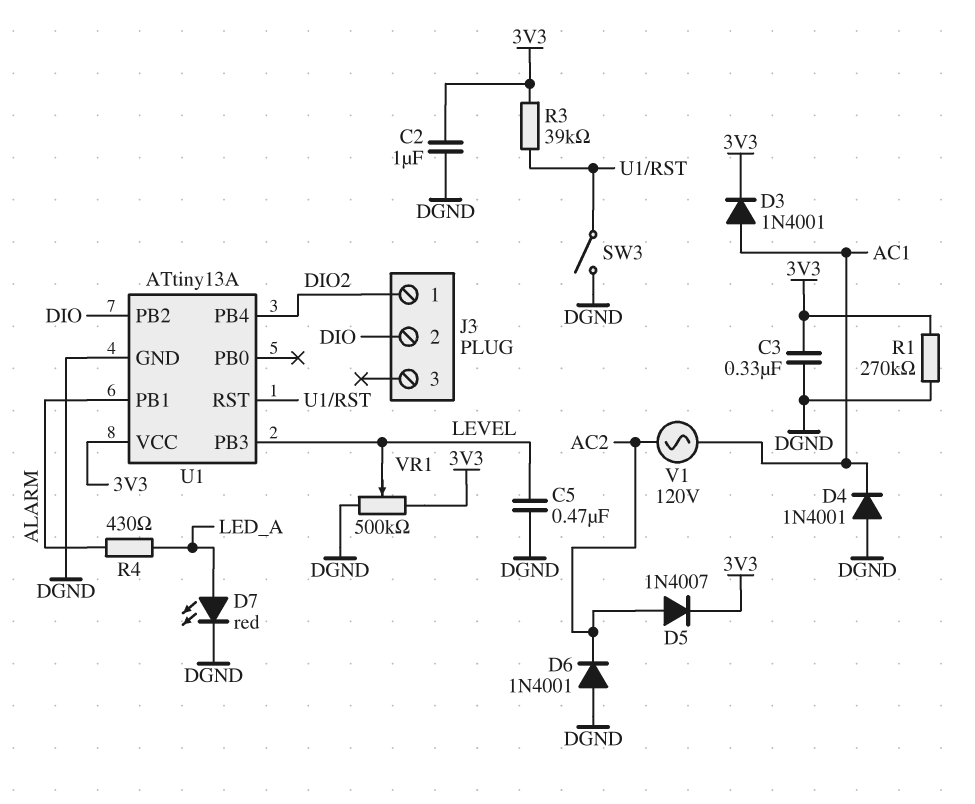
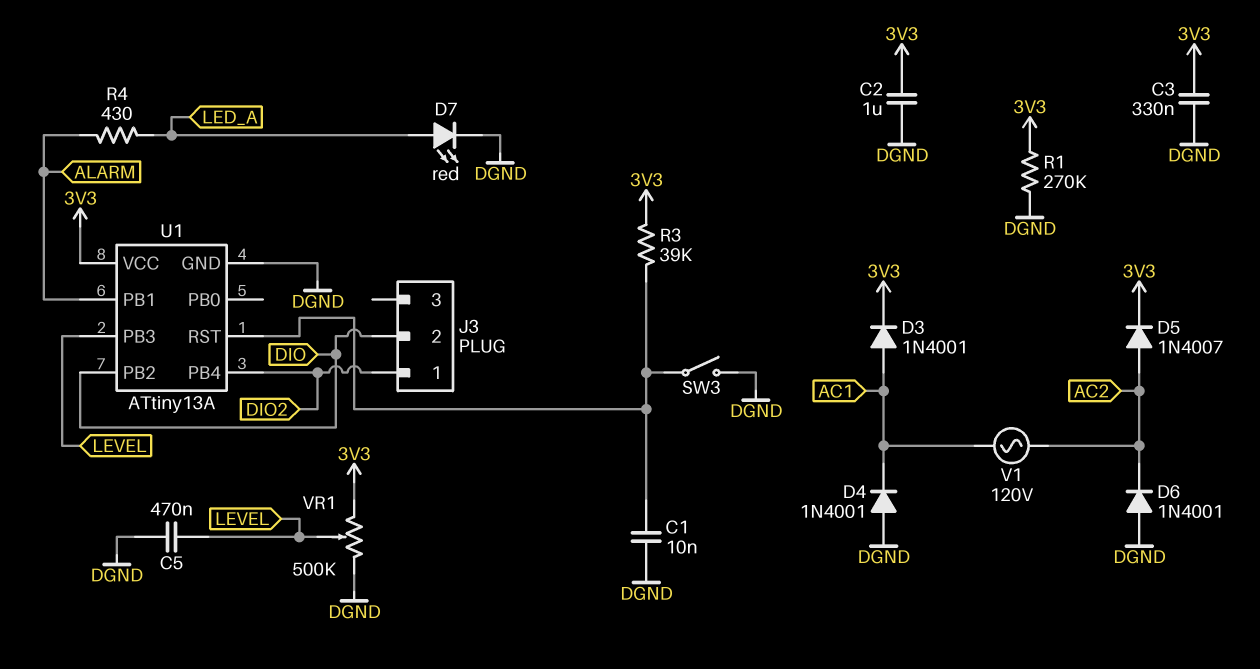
C1: none -> 10nF (DGND, U1/RST)

